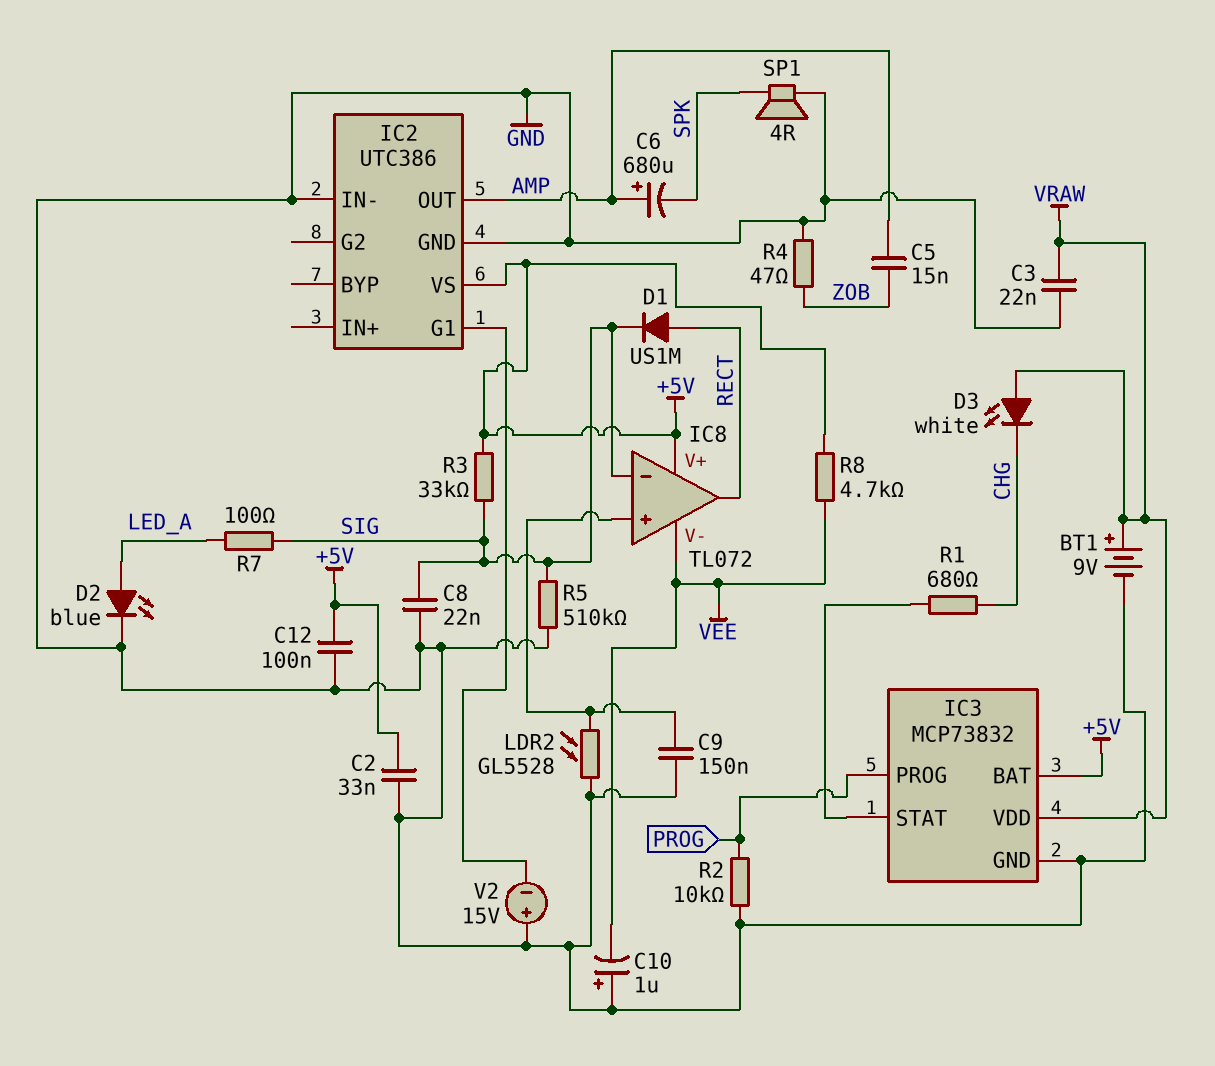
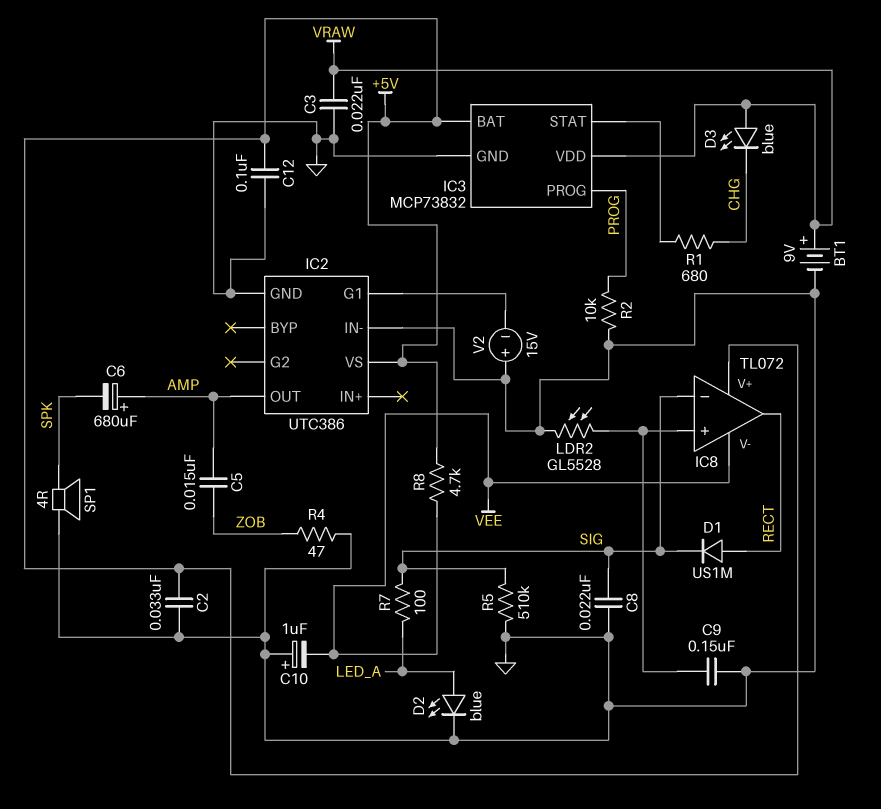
D3: LED white (A VRAW, K CHG) -> LED blue (A VRAW, K CHG)
R3: 33k (+5V, SIG) -> none

